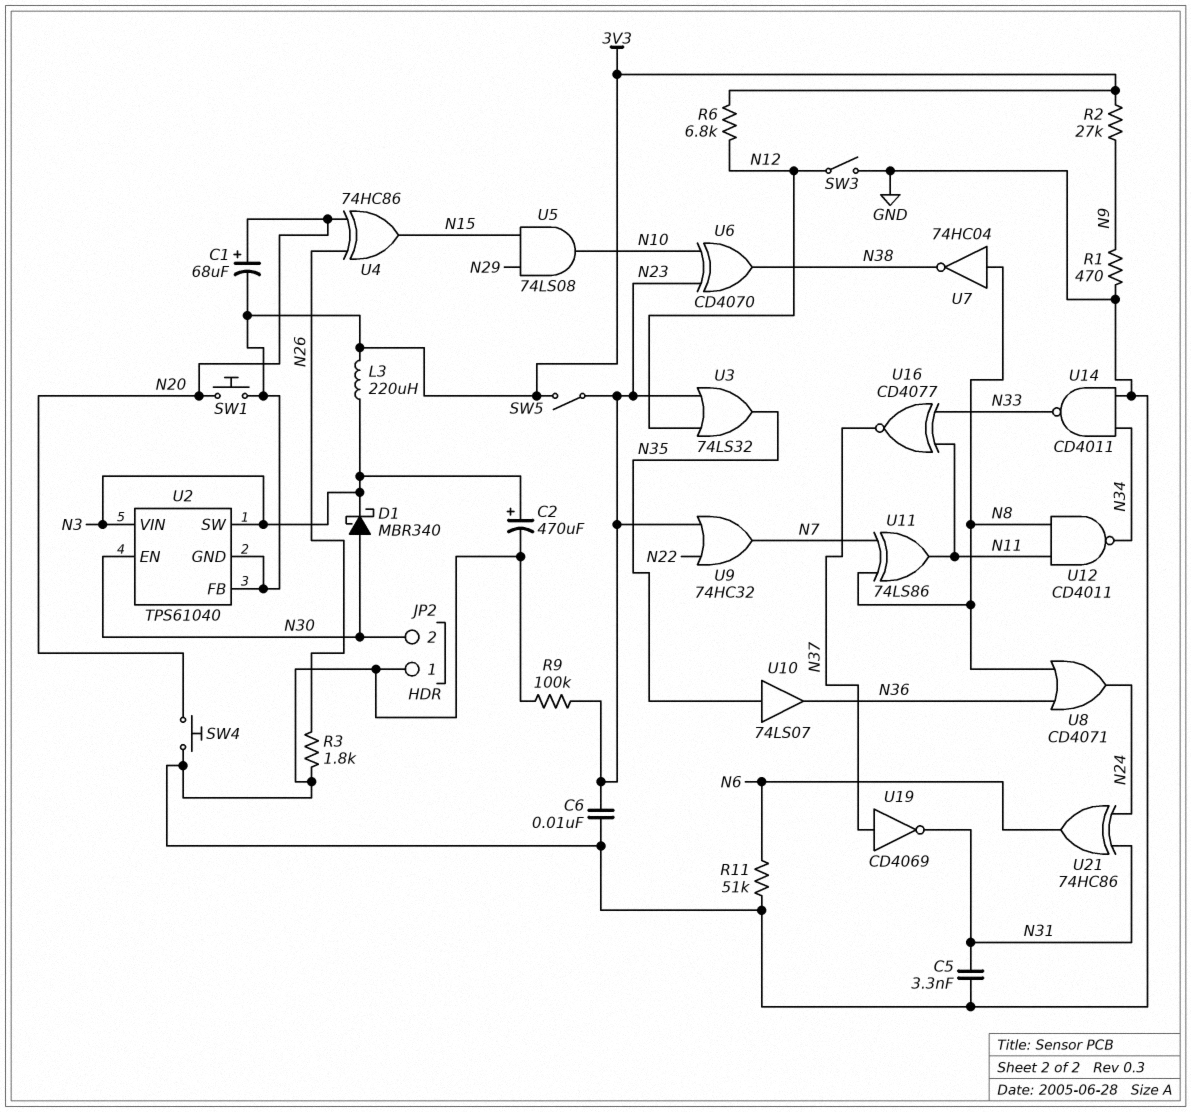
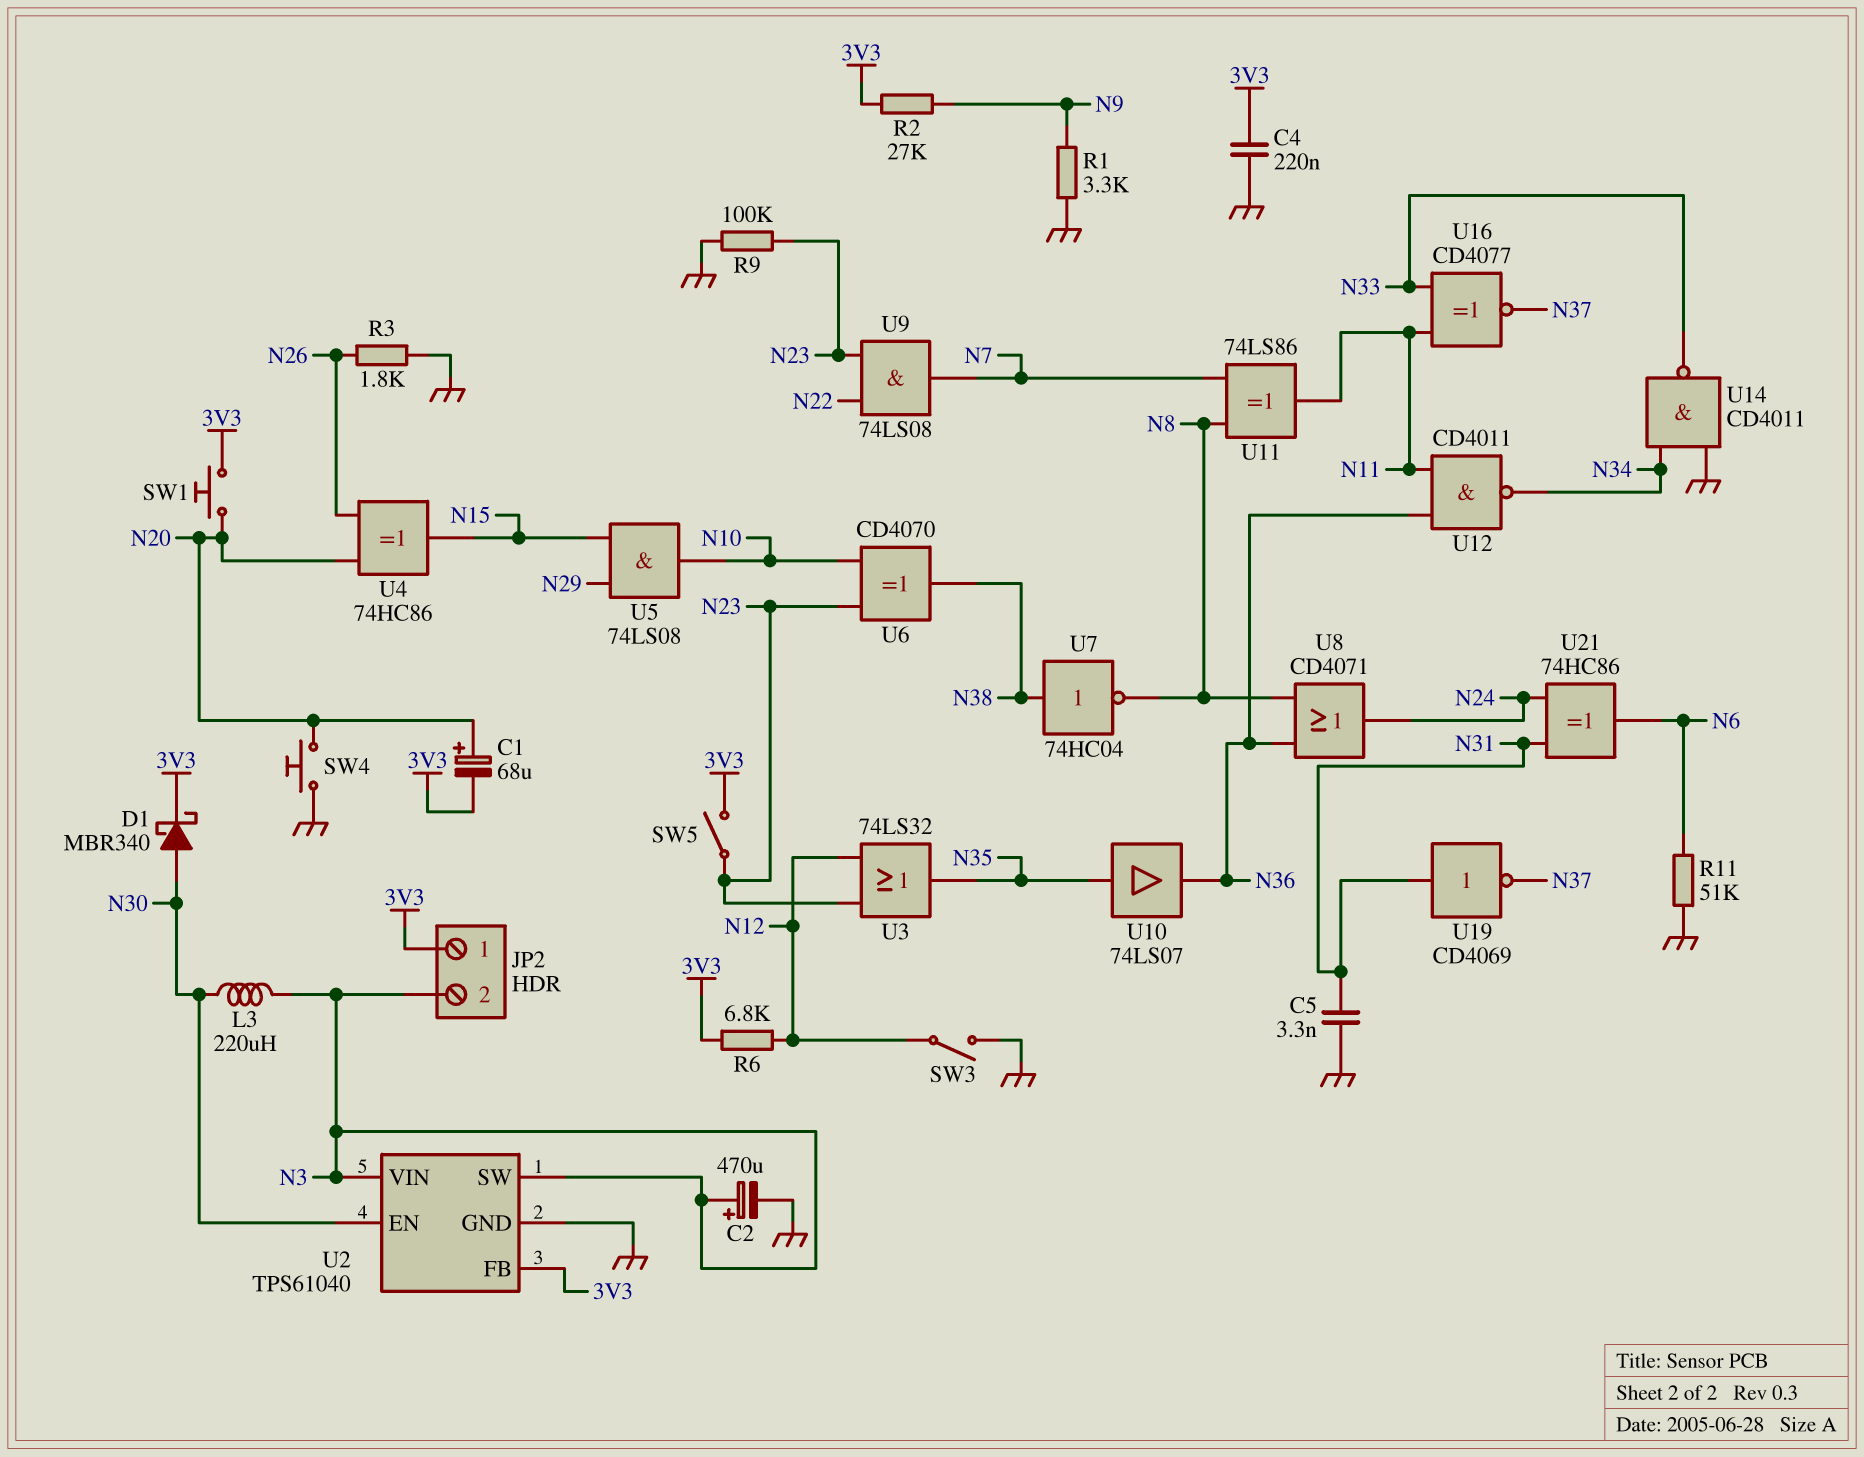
C4: none -> 220nF (3V3, GND)
C6: 10nF (GND, N23) -> none
D1: schottky MBR340 (A N30, K N3) -> schottky MBR340 (A N30, K 3V3)
JP2 pin 1: GND -> 3V3
JP2 pin 2: N30 -> N3
L3: 220uH (3V3, N3) -> 220uH (N3, N30)
R1: 470 (GND, N9) -> 3.3k (GND, N9)
U2 pin GND: 3V3 -> GND
U7: NOT 74HC04 (in N8, out N38) -> NOT 74HC04 (in N38, out N8)
U9: OR 74HC32 (in N22, in N23, out N7) -> AND 74LS08 (in N22, in N23, out N7)
U12: NAND CD4011 (in N8, in N11, out N34) -> NAND CD4011 (in N11, in N36, out N34)
U19: NOT CD4069 (in N37, out N31) -> NOT CD4069 (in N31, out N37)

